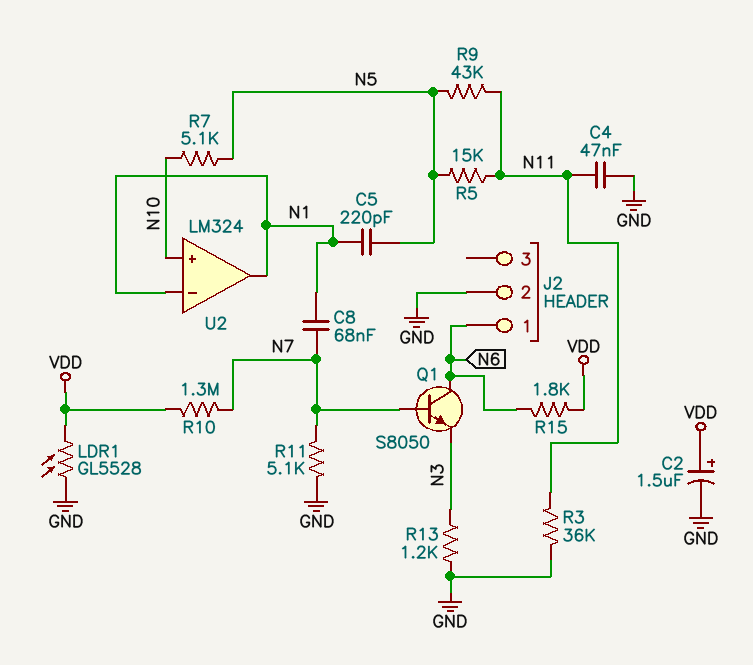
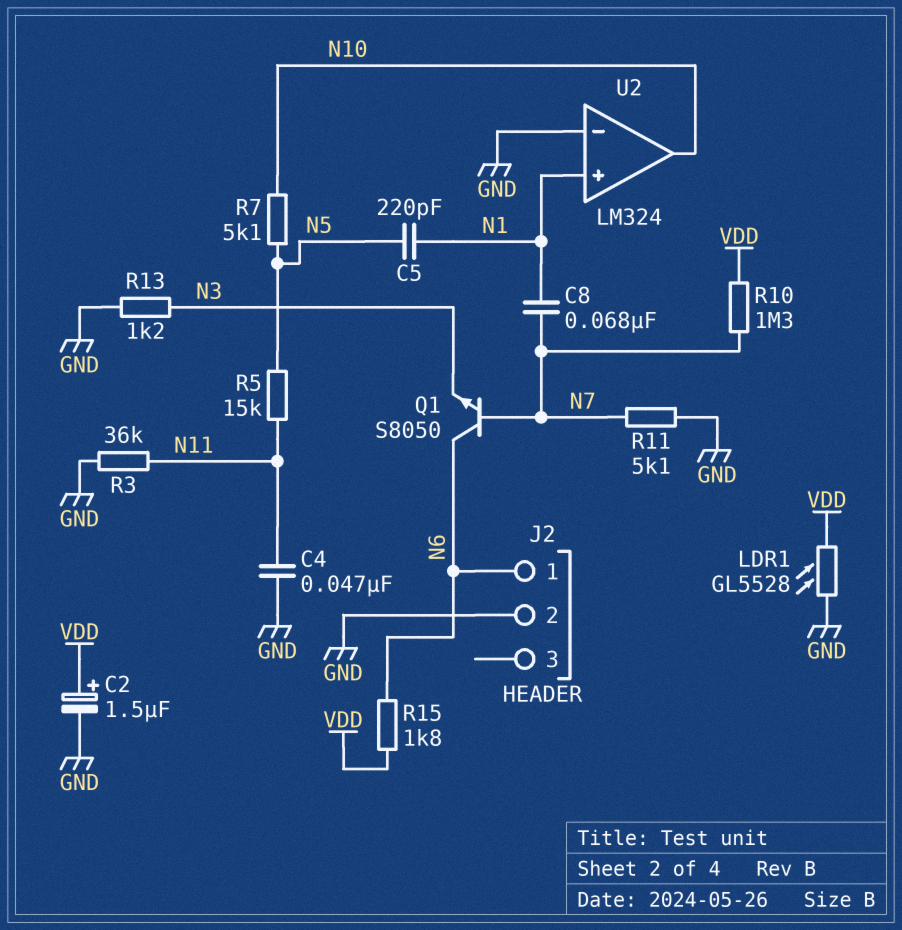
R9: 43k (N5, N11) -> none
U2 pin in+: N10 -> N1
U2 pin in-: N1 -> GND
U2 pin out: N1 -> N10

